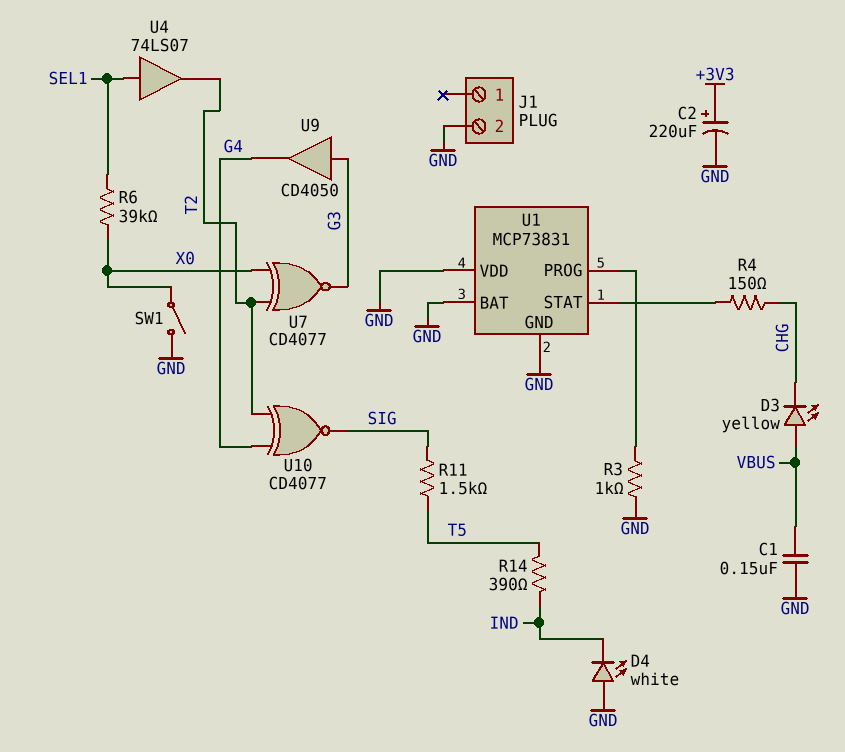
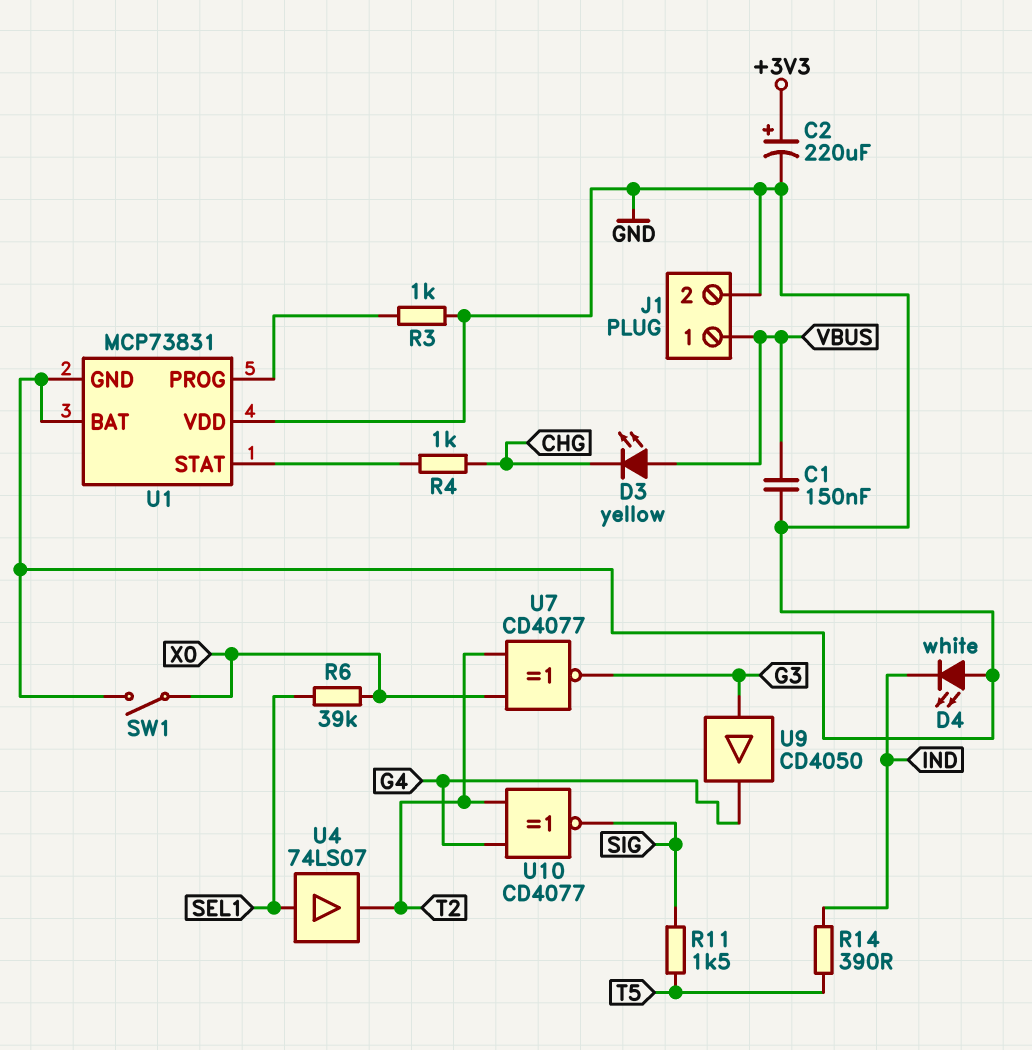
J1 pin 1: none -> VBUS
R4: 150 (CHG, U1/STAT) -> 1k (CHG, U1/STAT)

